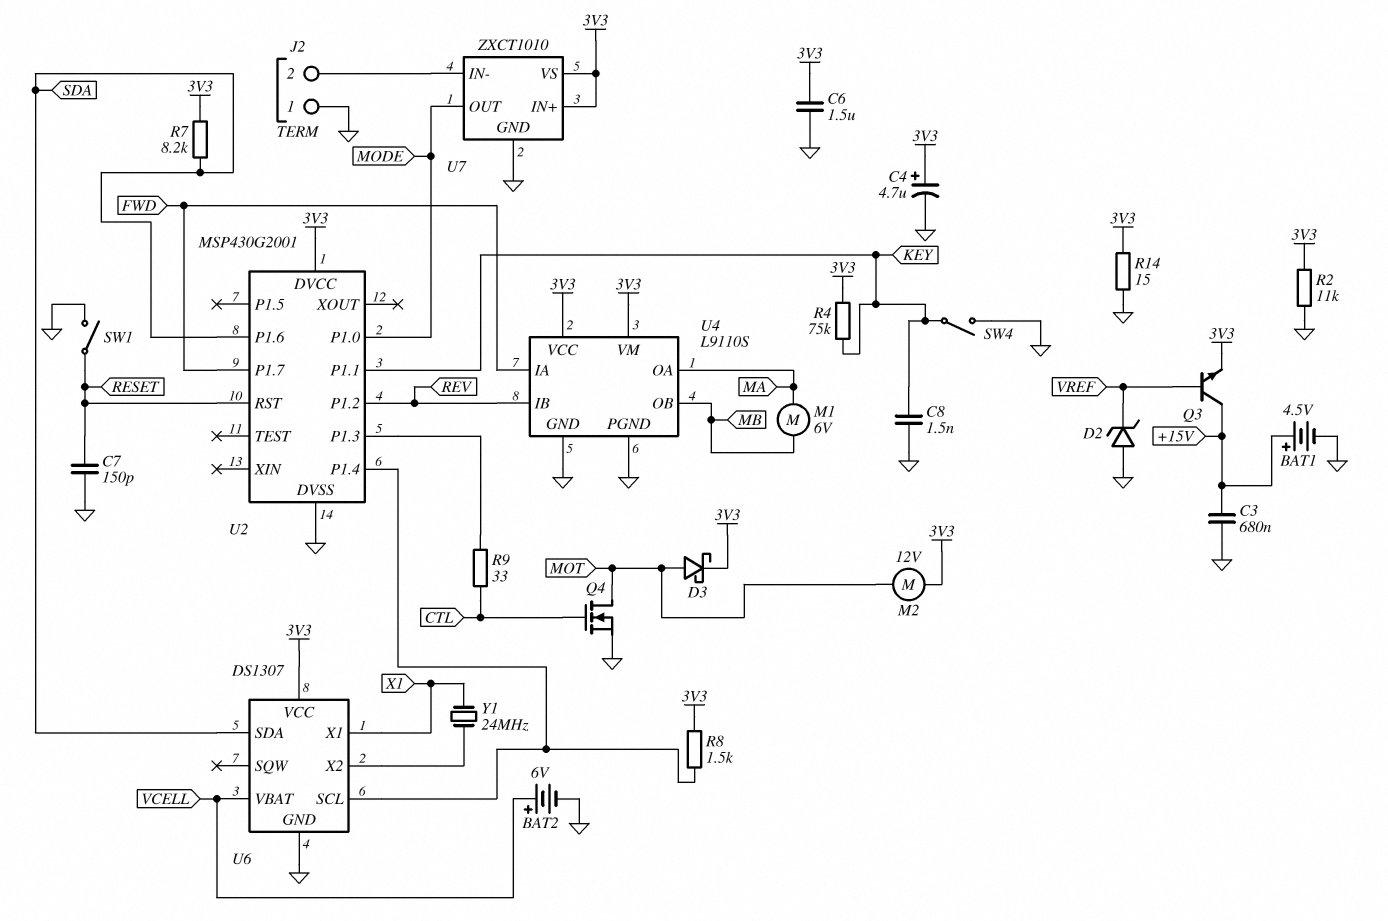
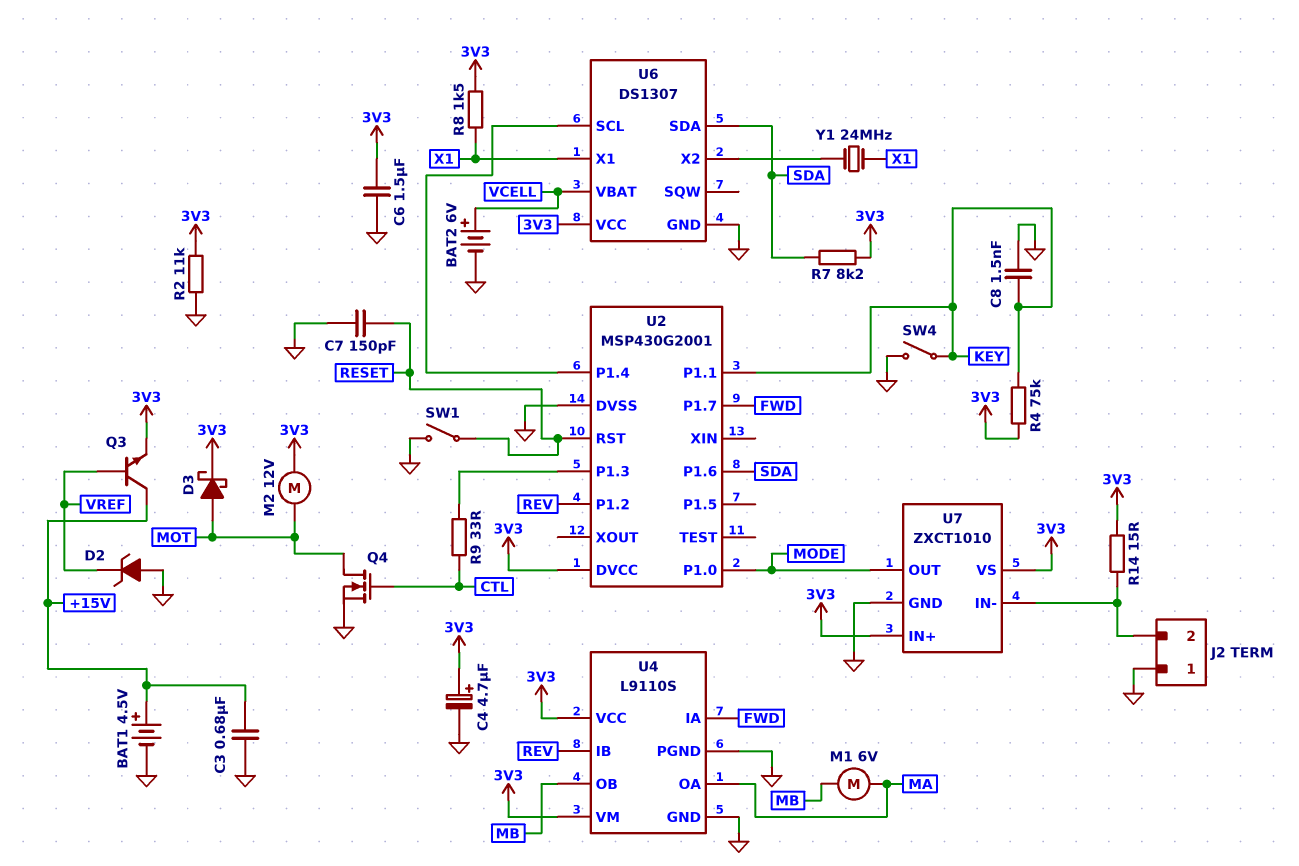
R8: 1.5k (3V3, U2/P1.4) -> 1.5k (3V3, X1)
R14: 15 (3V3, GND) -> 15 (3V3, J2/2)

